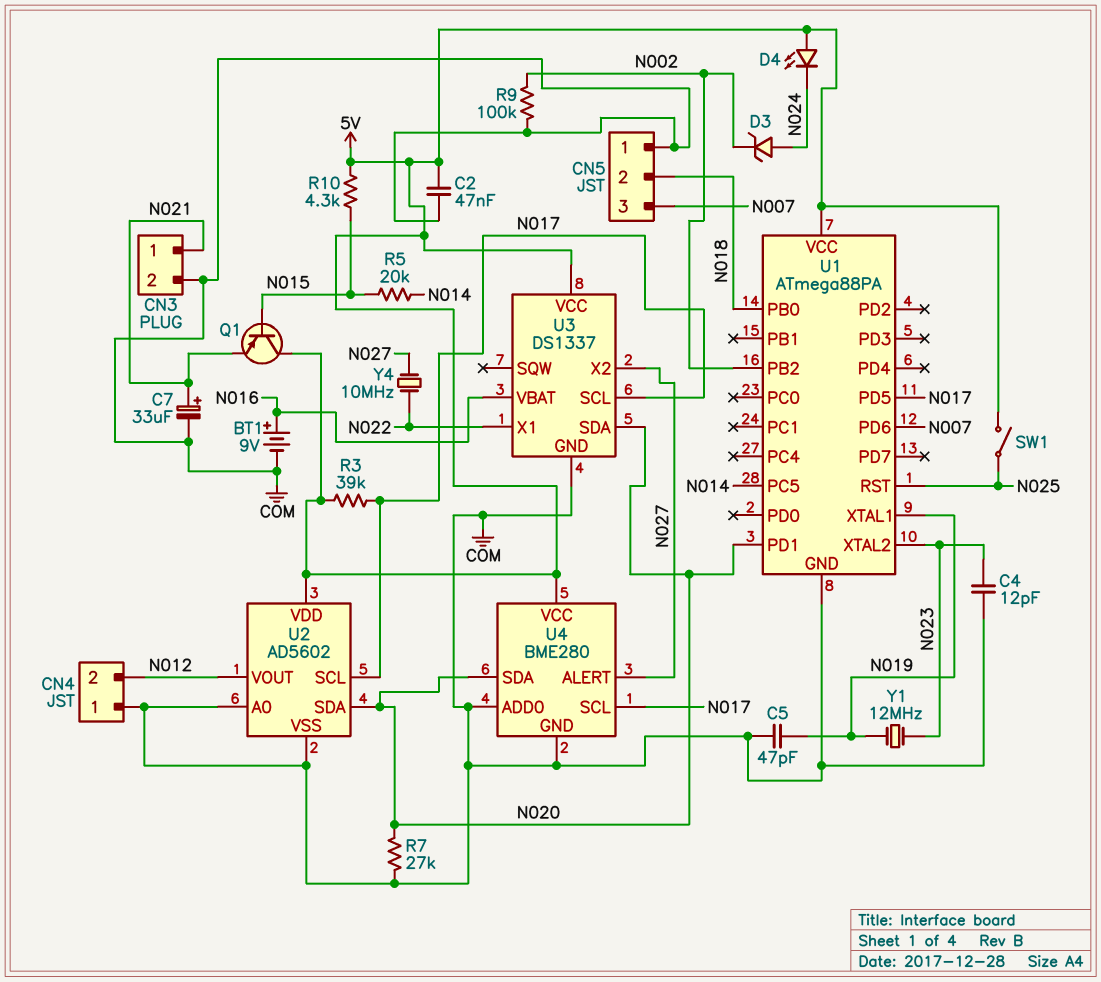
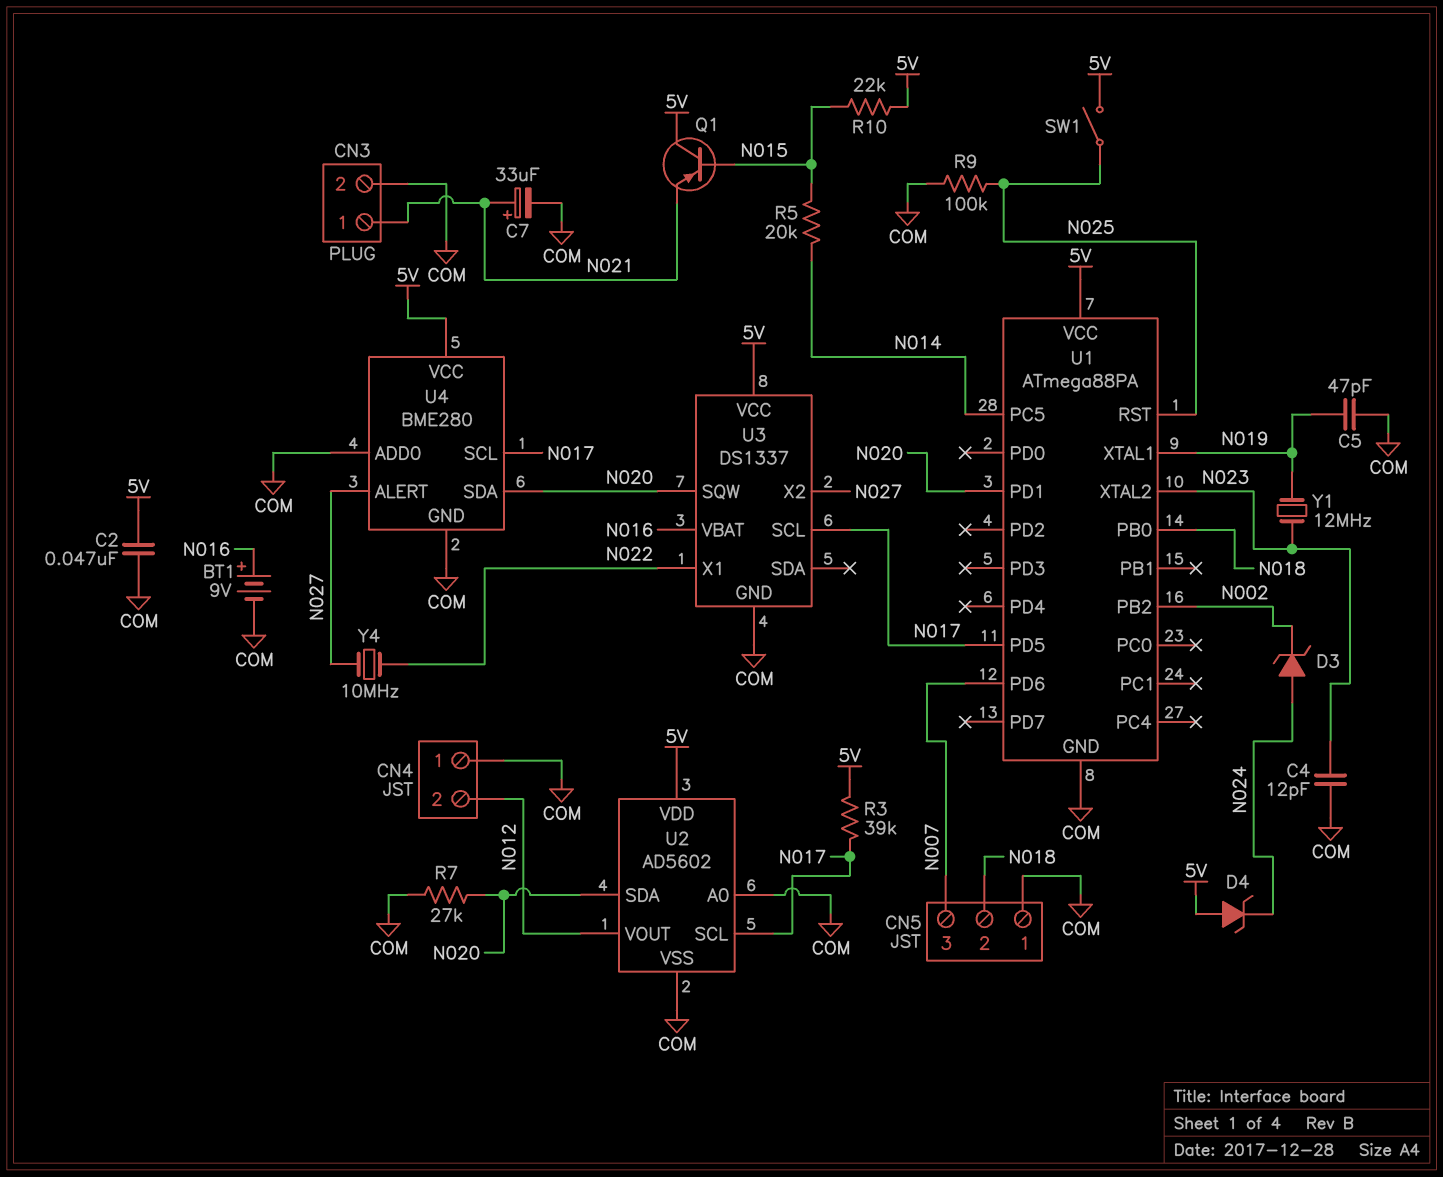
D4: LED (A 5V, K N024) -> zener (A 5V, K N024)
R9: 100k (COM, N002) -> 100k (COM, N025)
R10: 4.3k (5V, N015) -> 22k (5V, N015)
U3 pin SDA: N020 -> none
U3 pin SQW: none -> N020

